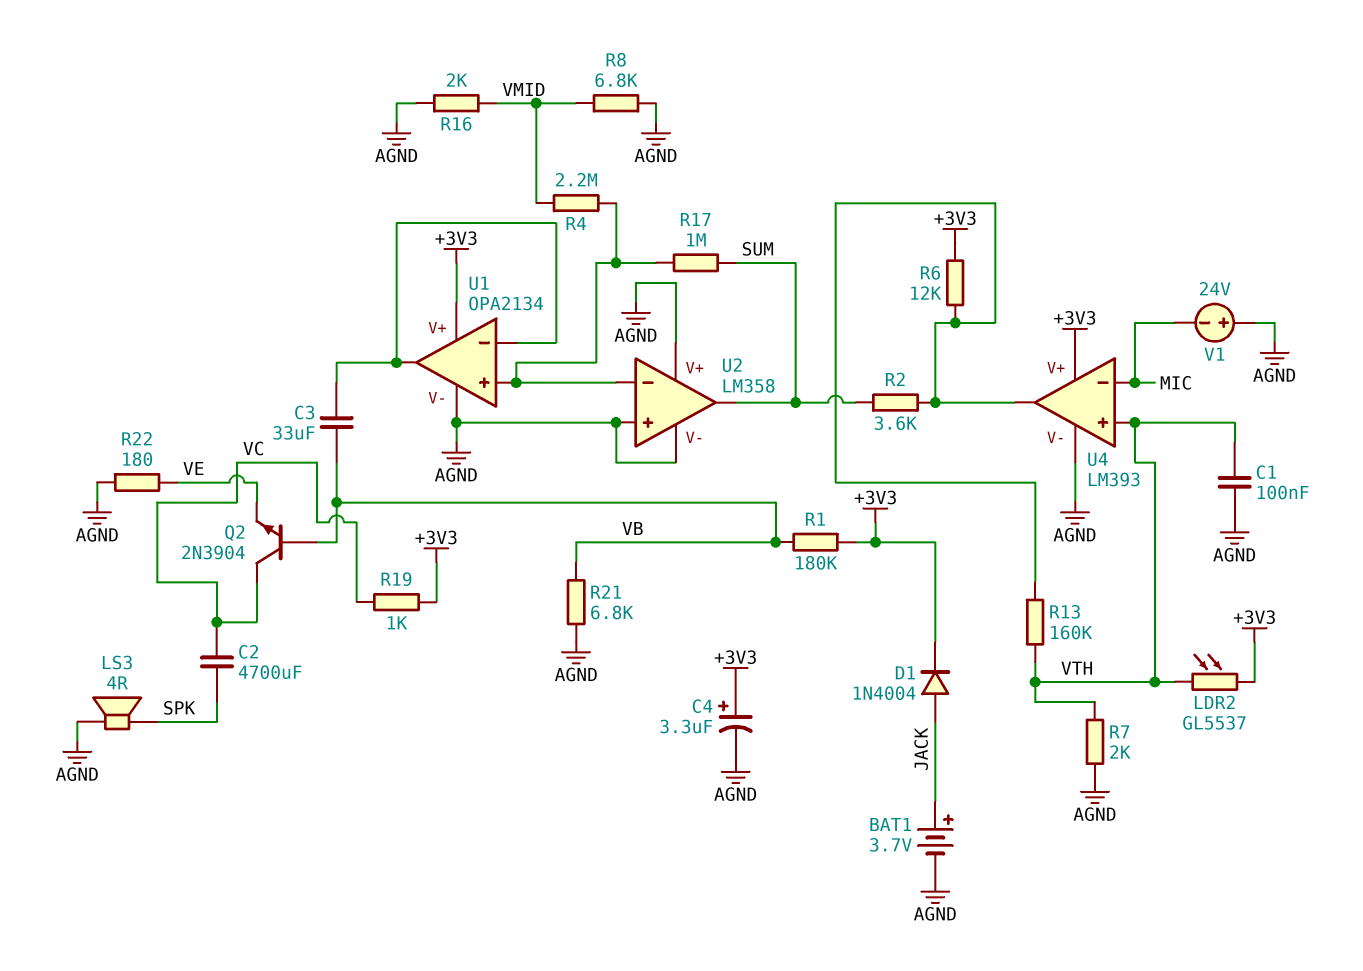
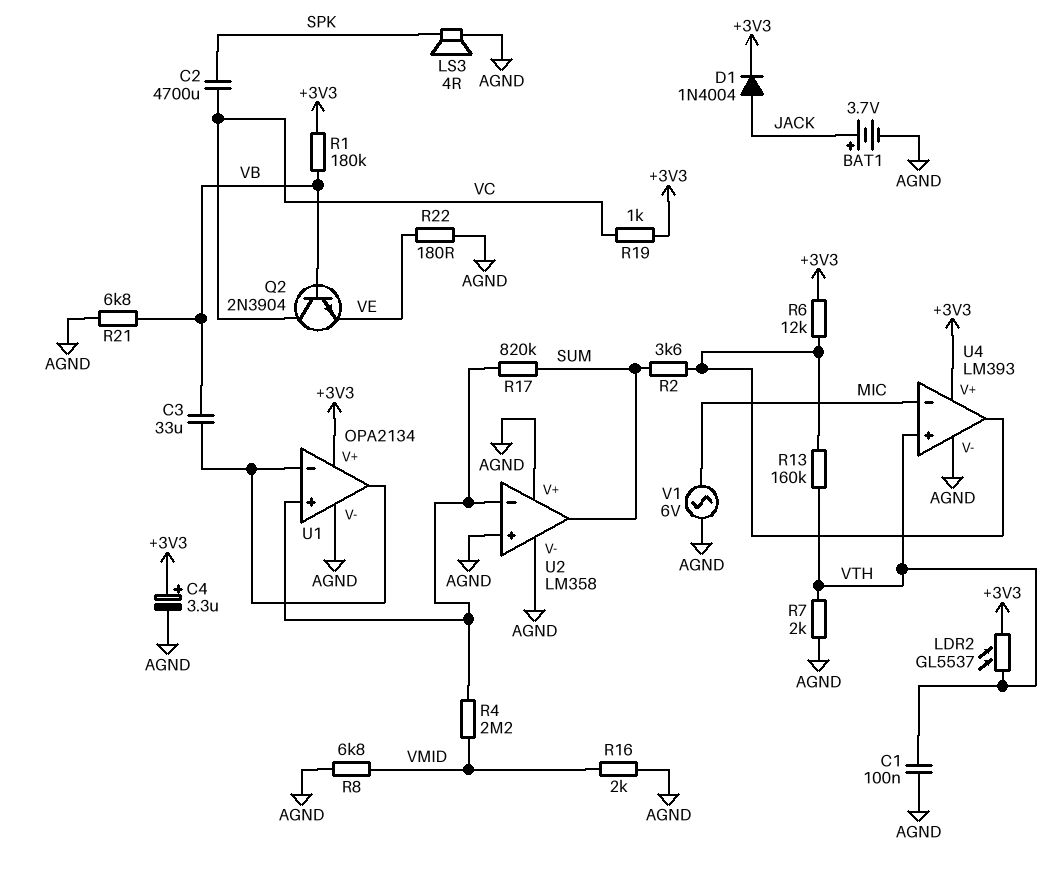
R17: 1M (SUM, U1/in+) -> 820k (SUM, U1/in+)
V1: 24V (plus AGND, minus MIC) -> AC 6V (AGND, MIC)

